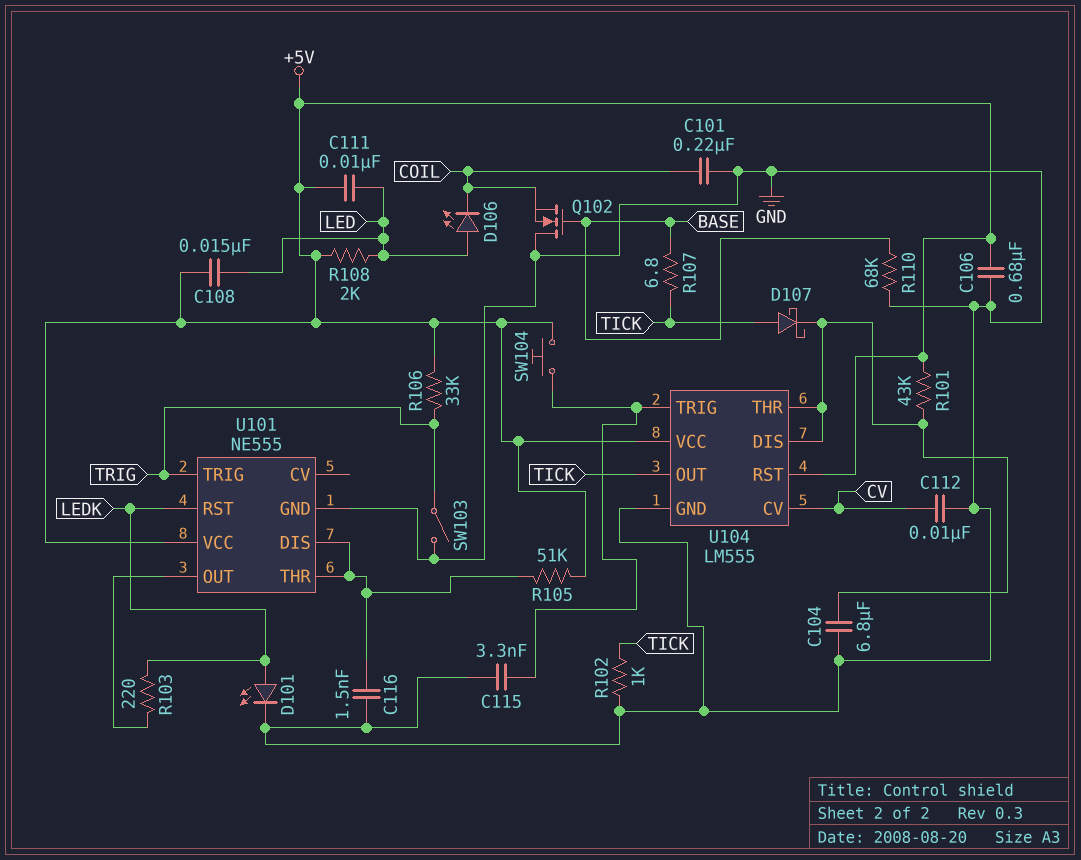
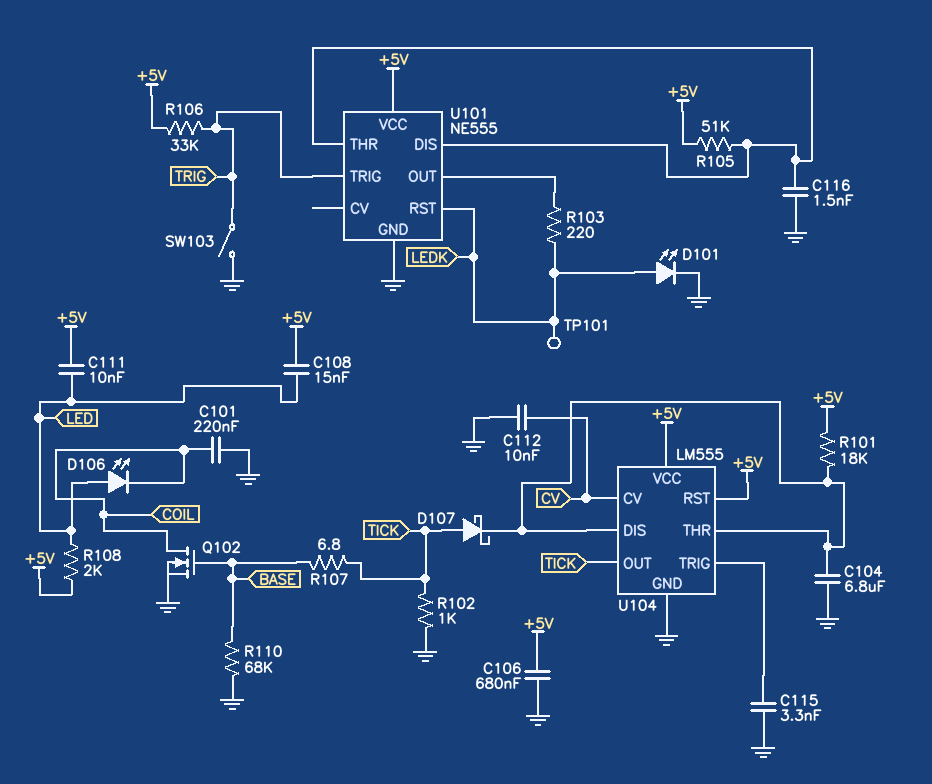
Q102: NMOS (G BASE, D GND, S COIL) -> NMOS (G BASE, D COIL, S GND)
R101: 43k (+5V, U104/DIS) -> 18k (+5V, U104/DIS)
SW104: button (+5V, U104/TRIG) -> none
TP101: none -> test point (LEDK)

